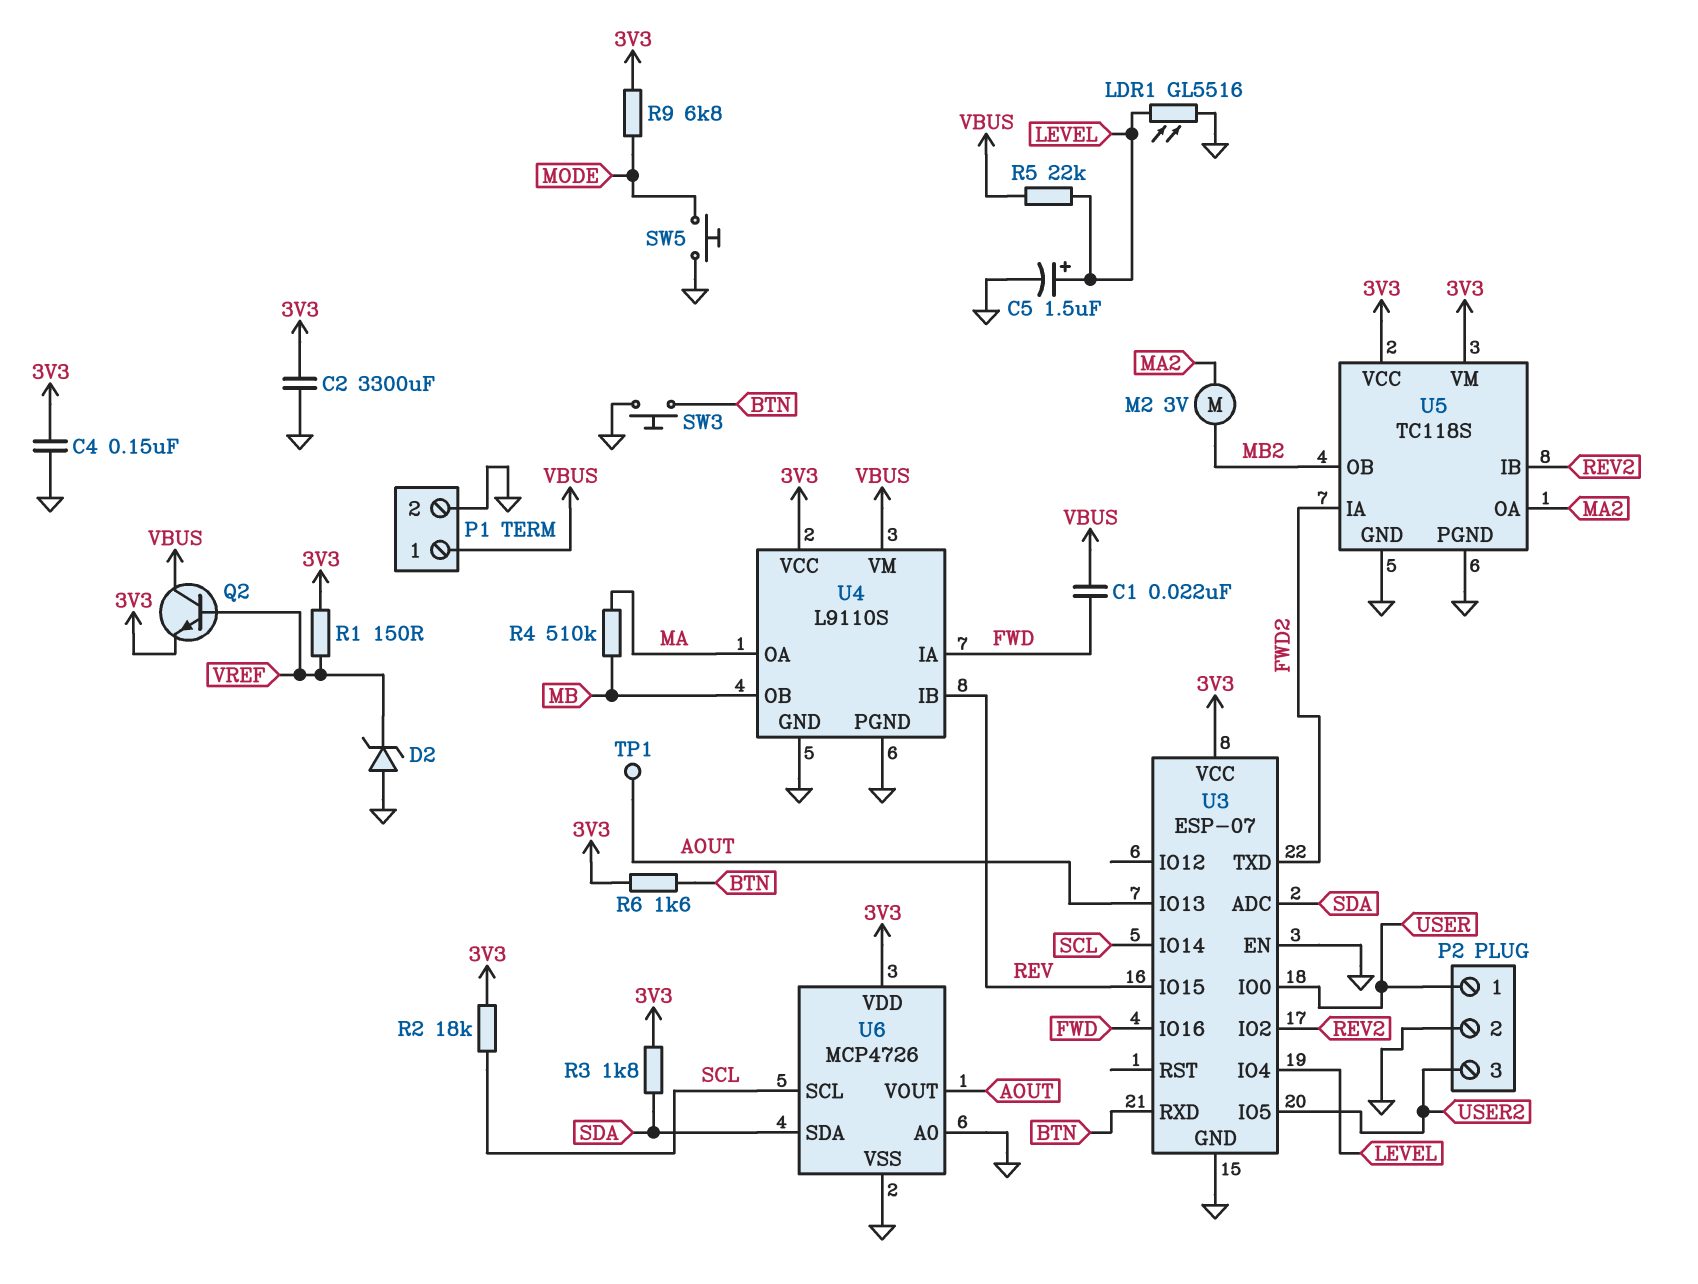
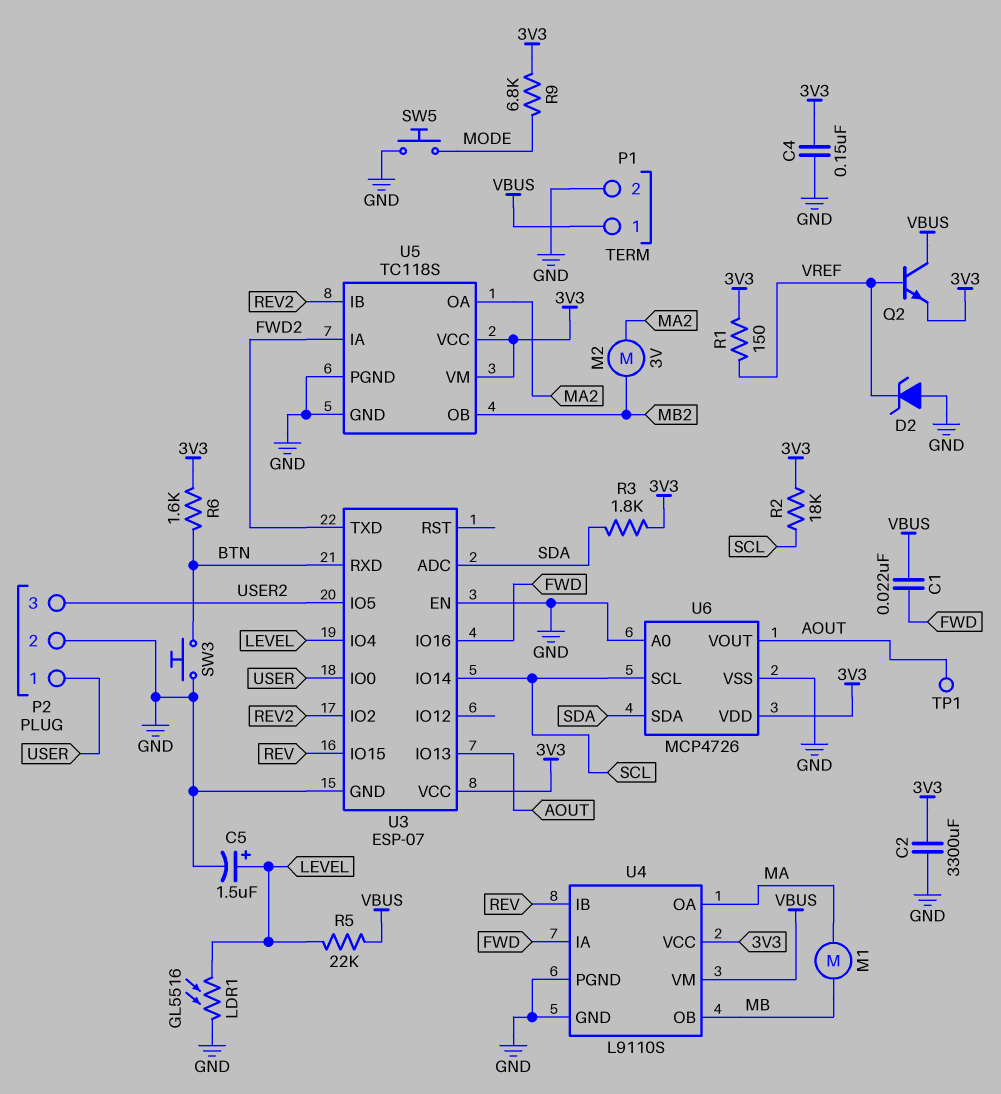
M1: none -> motor (MA, MB)
R4: 510k (MA, MB) -> none

